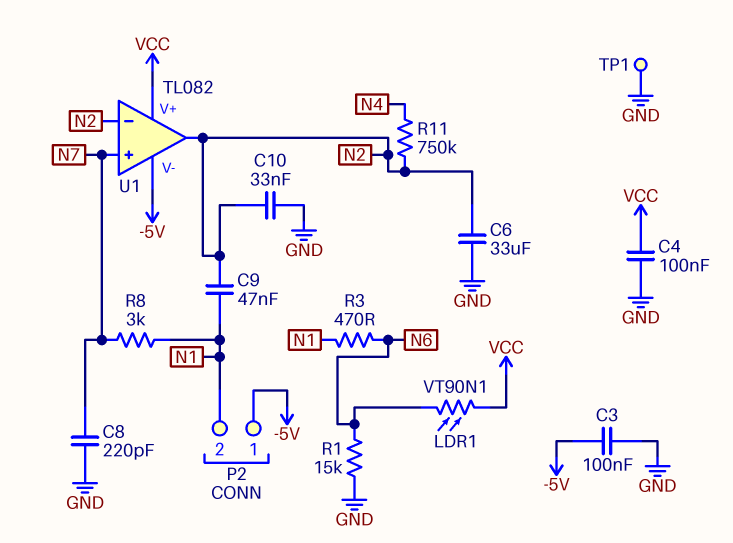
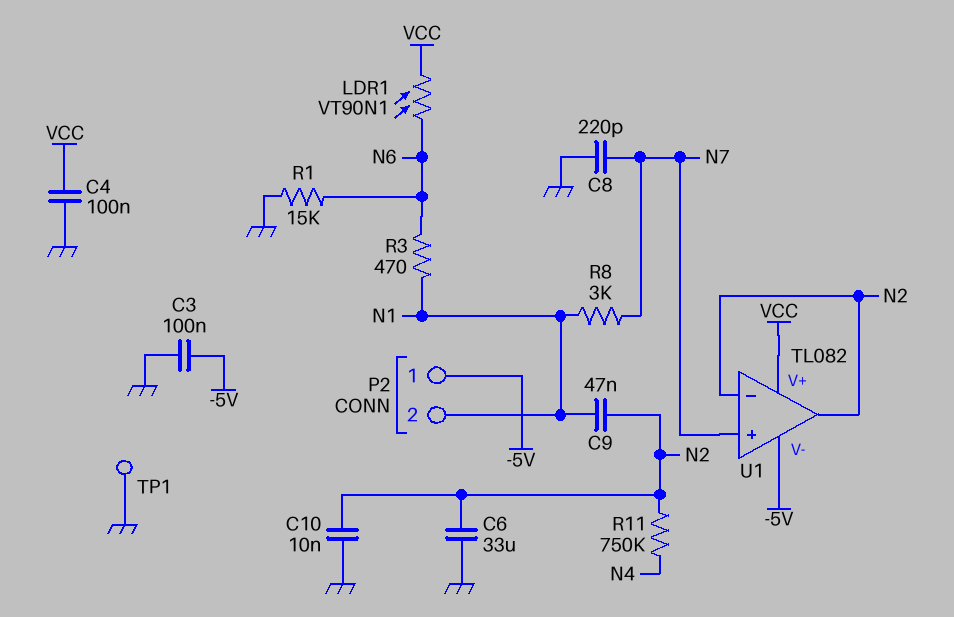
C10: 33nF (GND, N2) -> 10nF (GND, N2)

